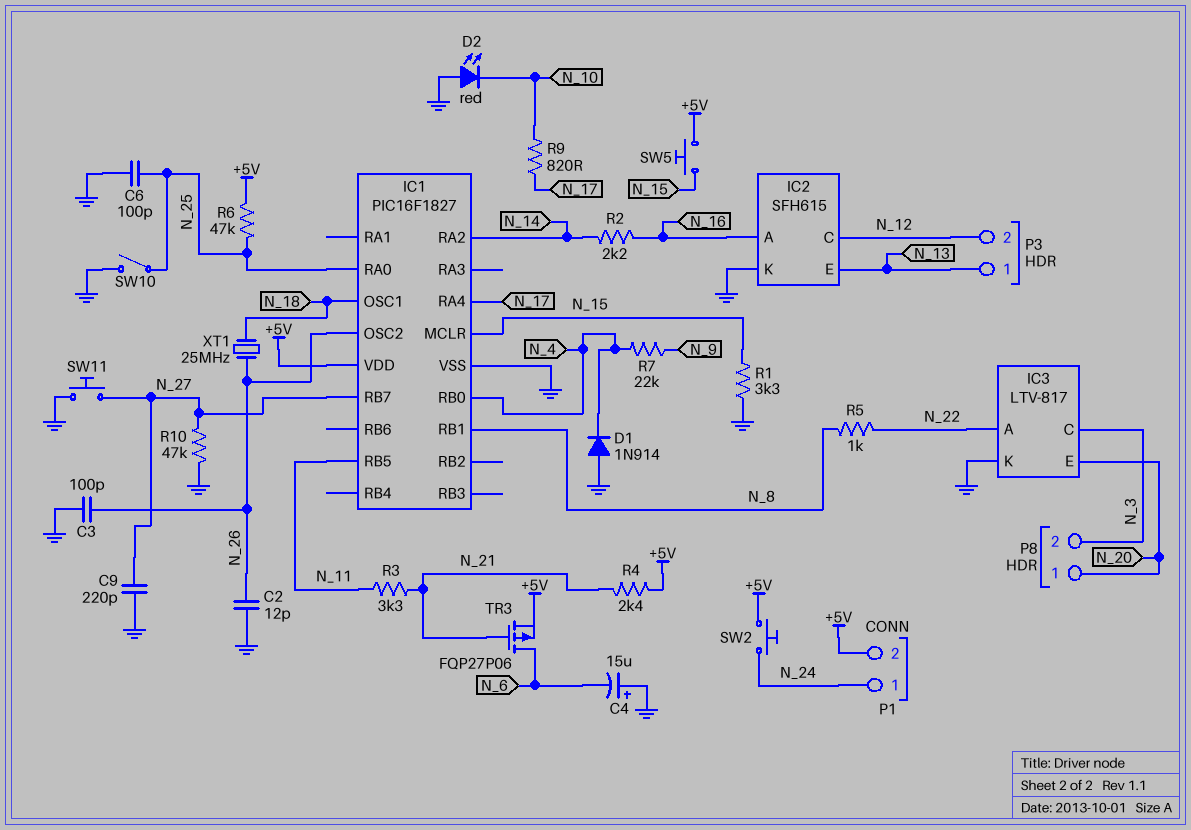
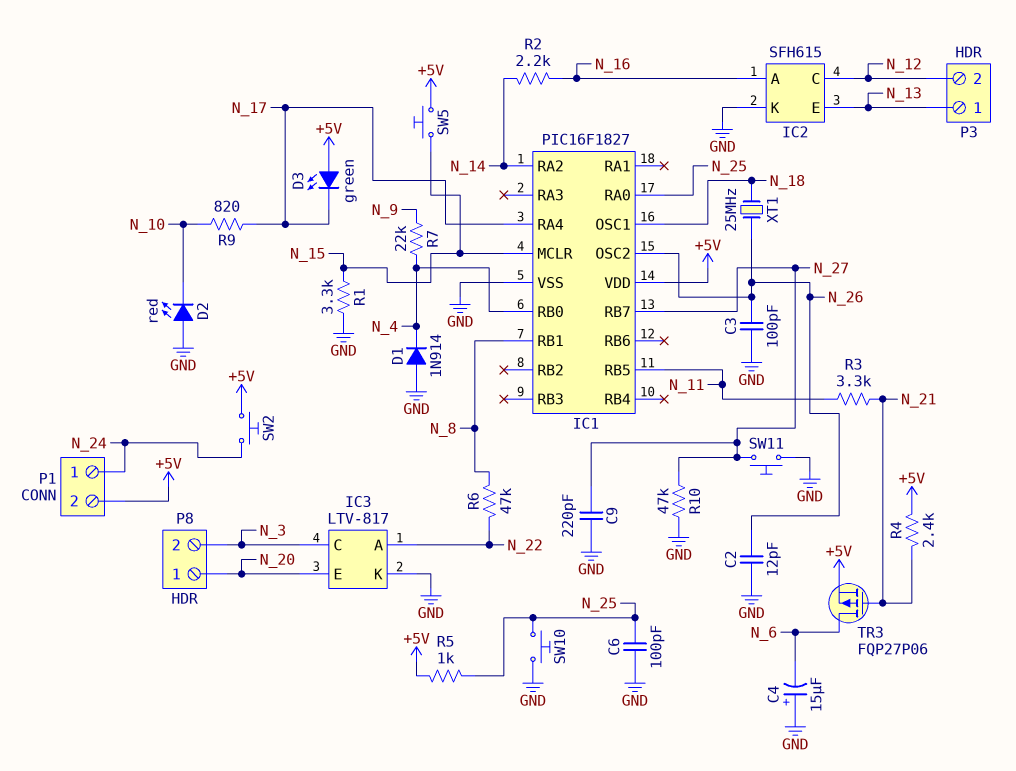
D3: none -> LED green (A +5V, K N_17)
R5: 1k (N_8, N_22) -> 1k (+5V, N_25)
R6: 47k (+5V, N_25) -> 47k (N_8, N_22)
SW10: switch (GND, N_25) -> button (GND, N_25)

